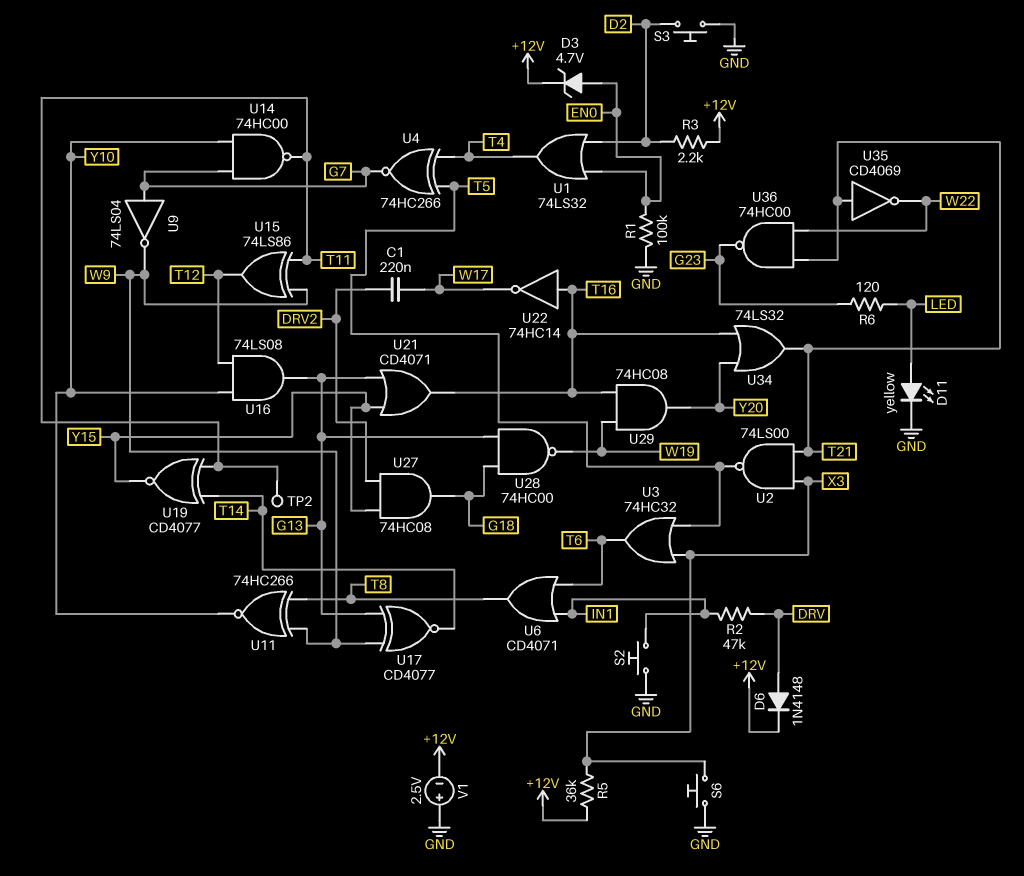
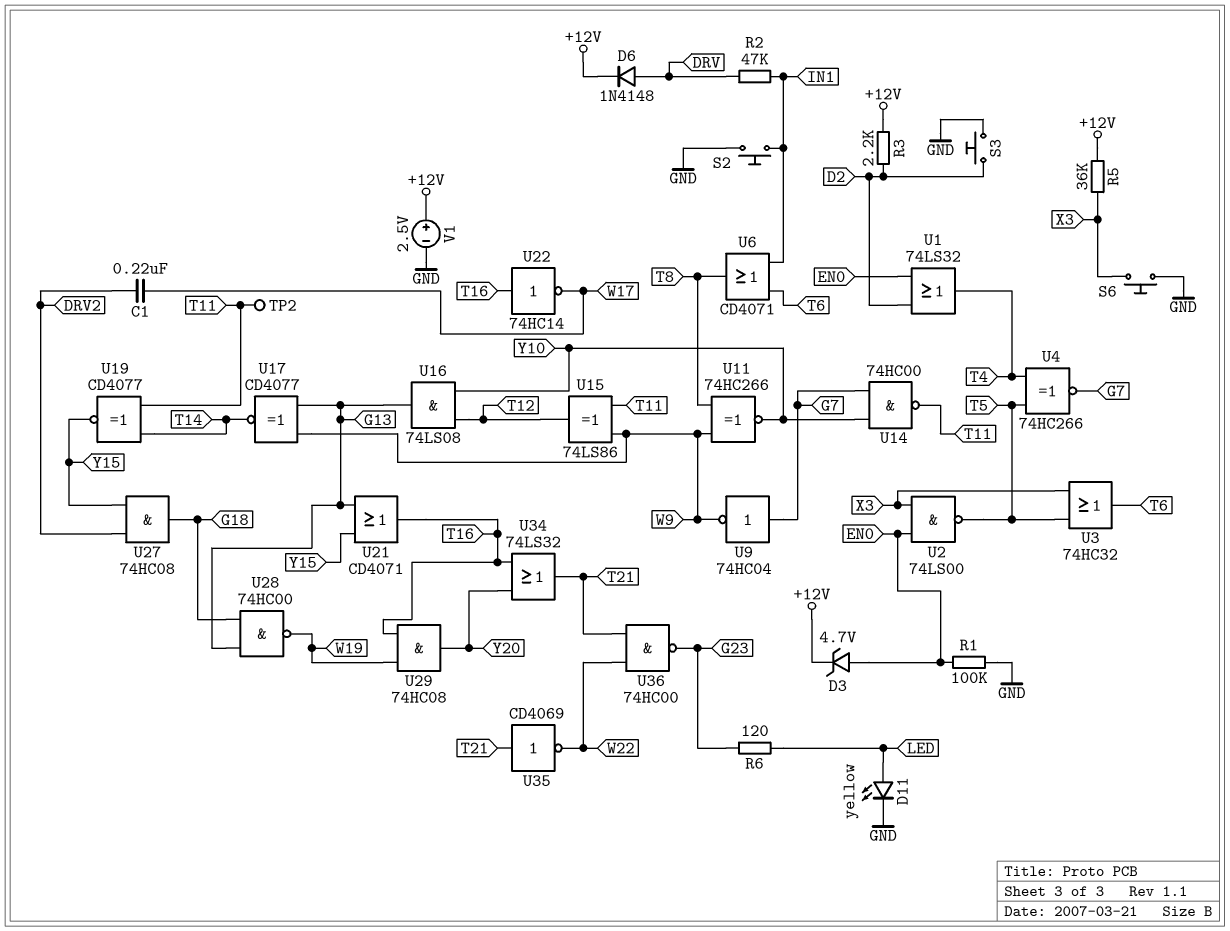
U2: NAND 74LS00 (in T21, in X3, out T5) -> NAND 74LS00 (in EN0, in X3, out T5)
U9: NOT 74LS04 (in G7, out W9) -> NOT 74HC04 (in G7, out W9)
V1: 2.5V (plus GND, minus +12V) -> 2.5V (plus +12V, minus GND)

